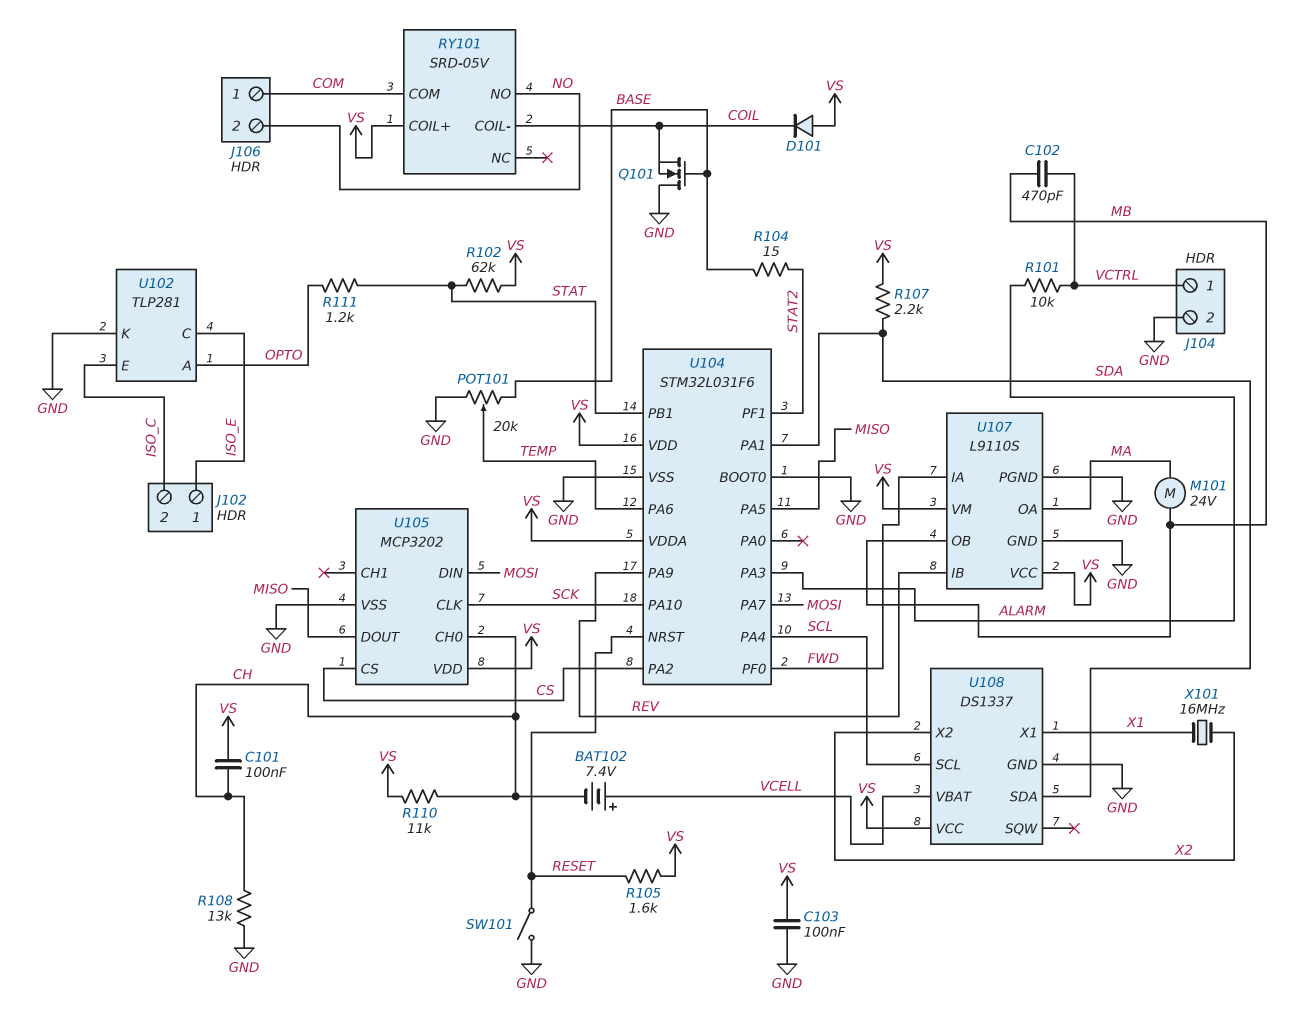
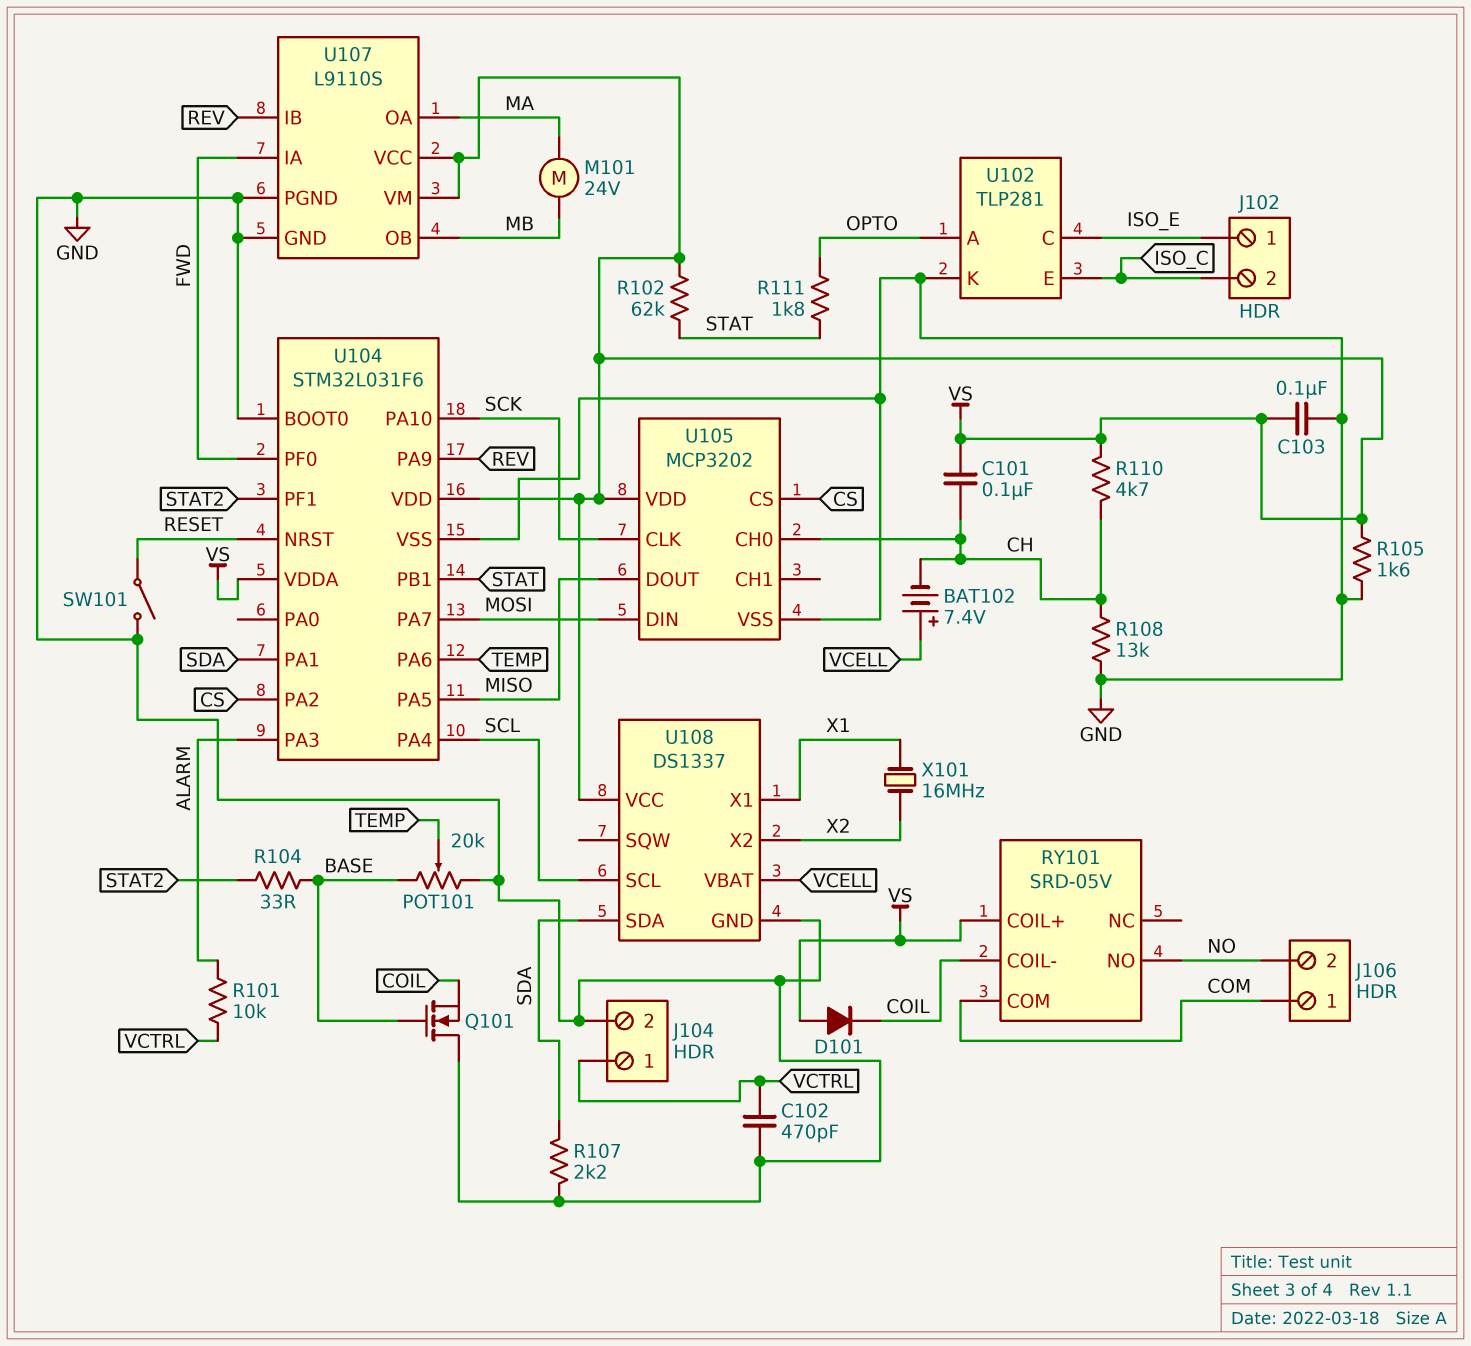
C102: 470pF (MB, VCTRL) -> 470pF (GND, VCTRL)
R104: 15 (BASE, STAT2) -> 33 (BASE, STAT2)
R105: 1.6k (RESET, VS) -> 1.6k (GND, VS)
R107: 2.2k (SDA, VS) -> 2.2k (GND, SDA)
R110: 11k (CH, VS) -> 4.7k (CH, VS)
R111: 1.2k (OPTO, STAT) -> 1.8k (OPTO, STAT)

